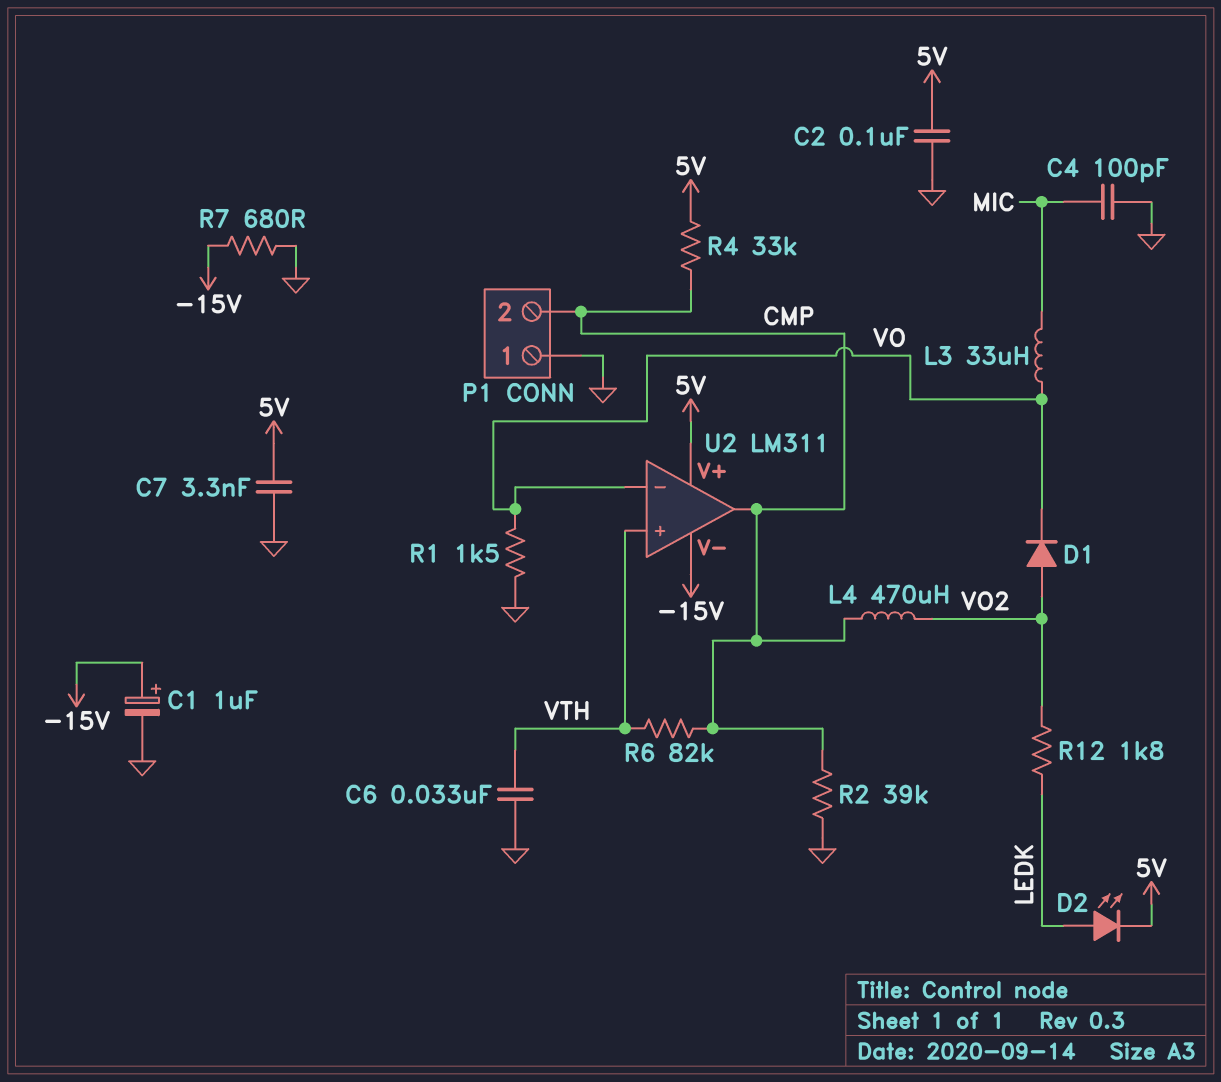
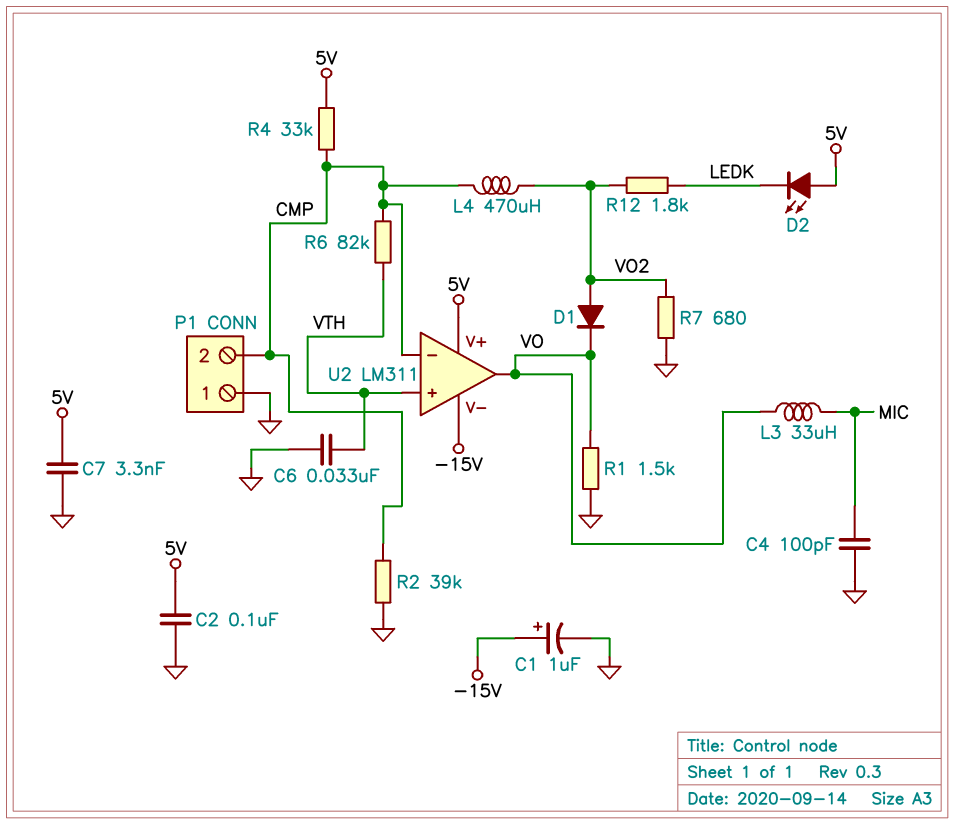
D2: LED (A LEDK, K 5V) -> LED (A 5V, K LEDK)
R7: 680 (-15V, GND) -> 680 (GND, VO2)
U2 pin in-: VO -> CMP
U2 pin out: CMP -> VO

